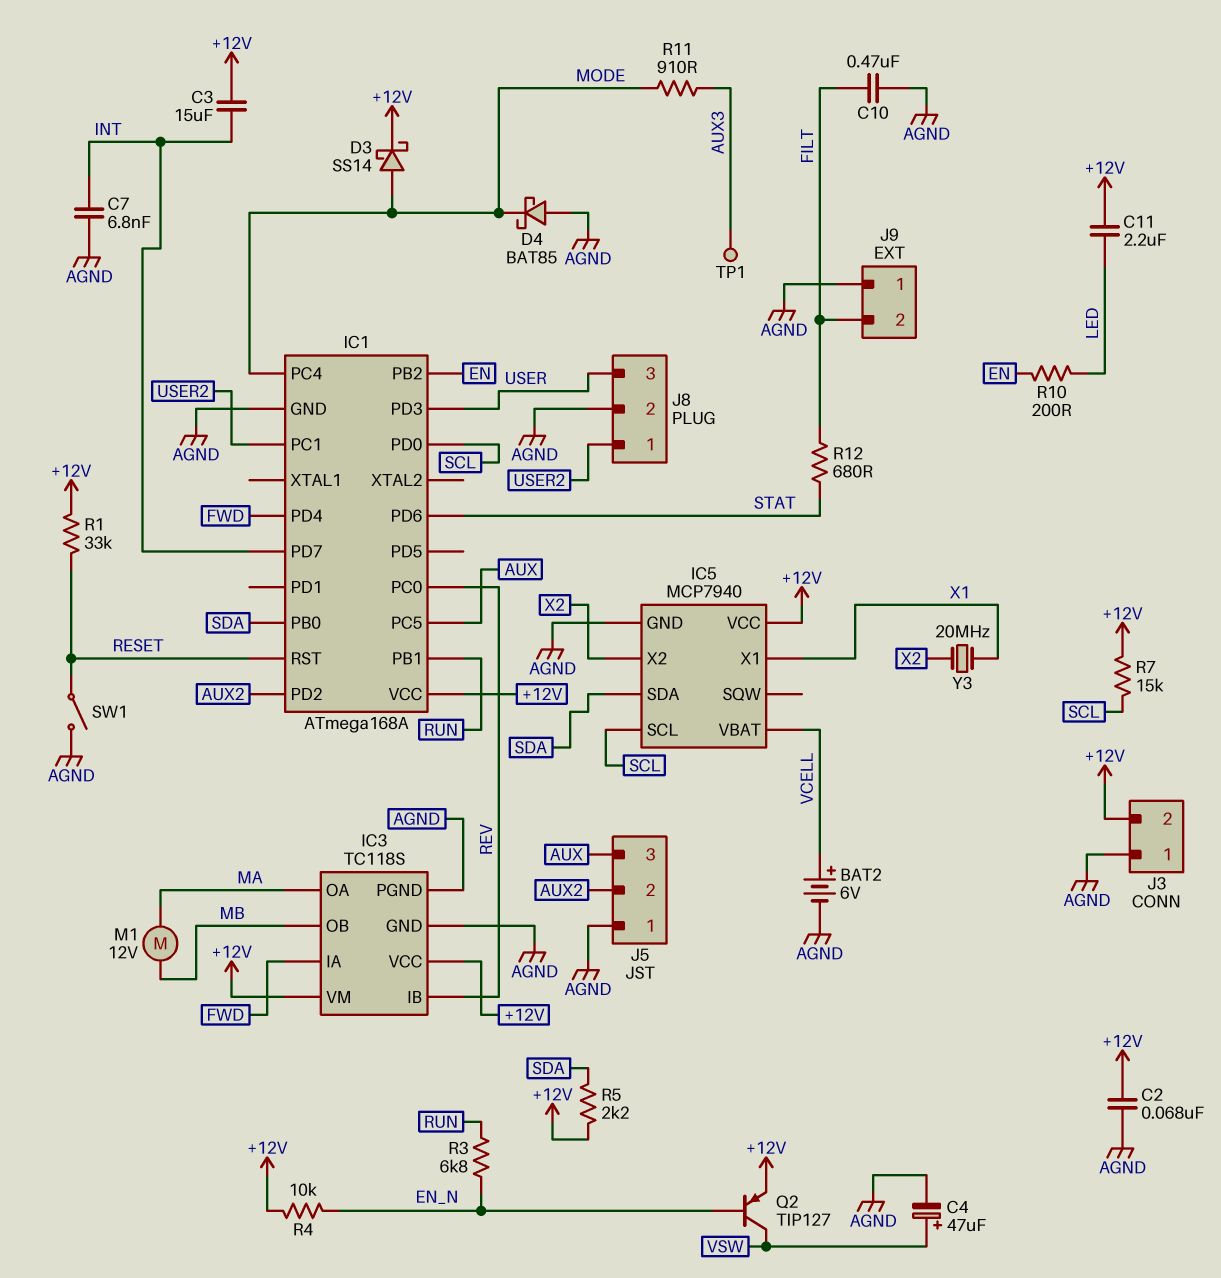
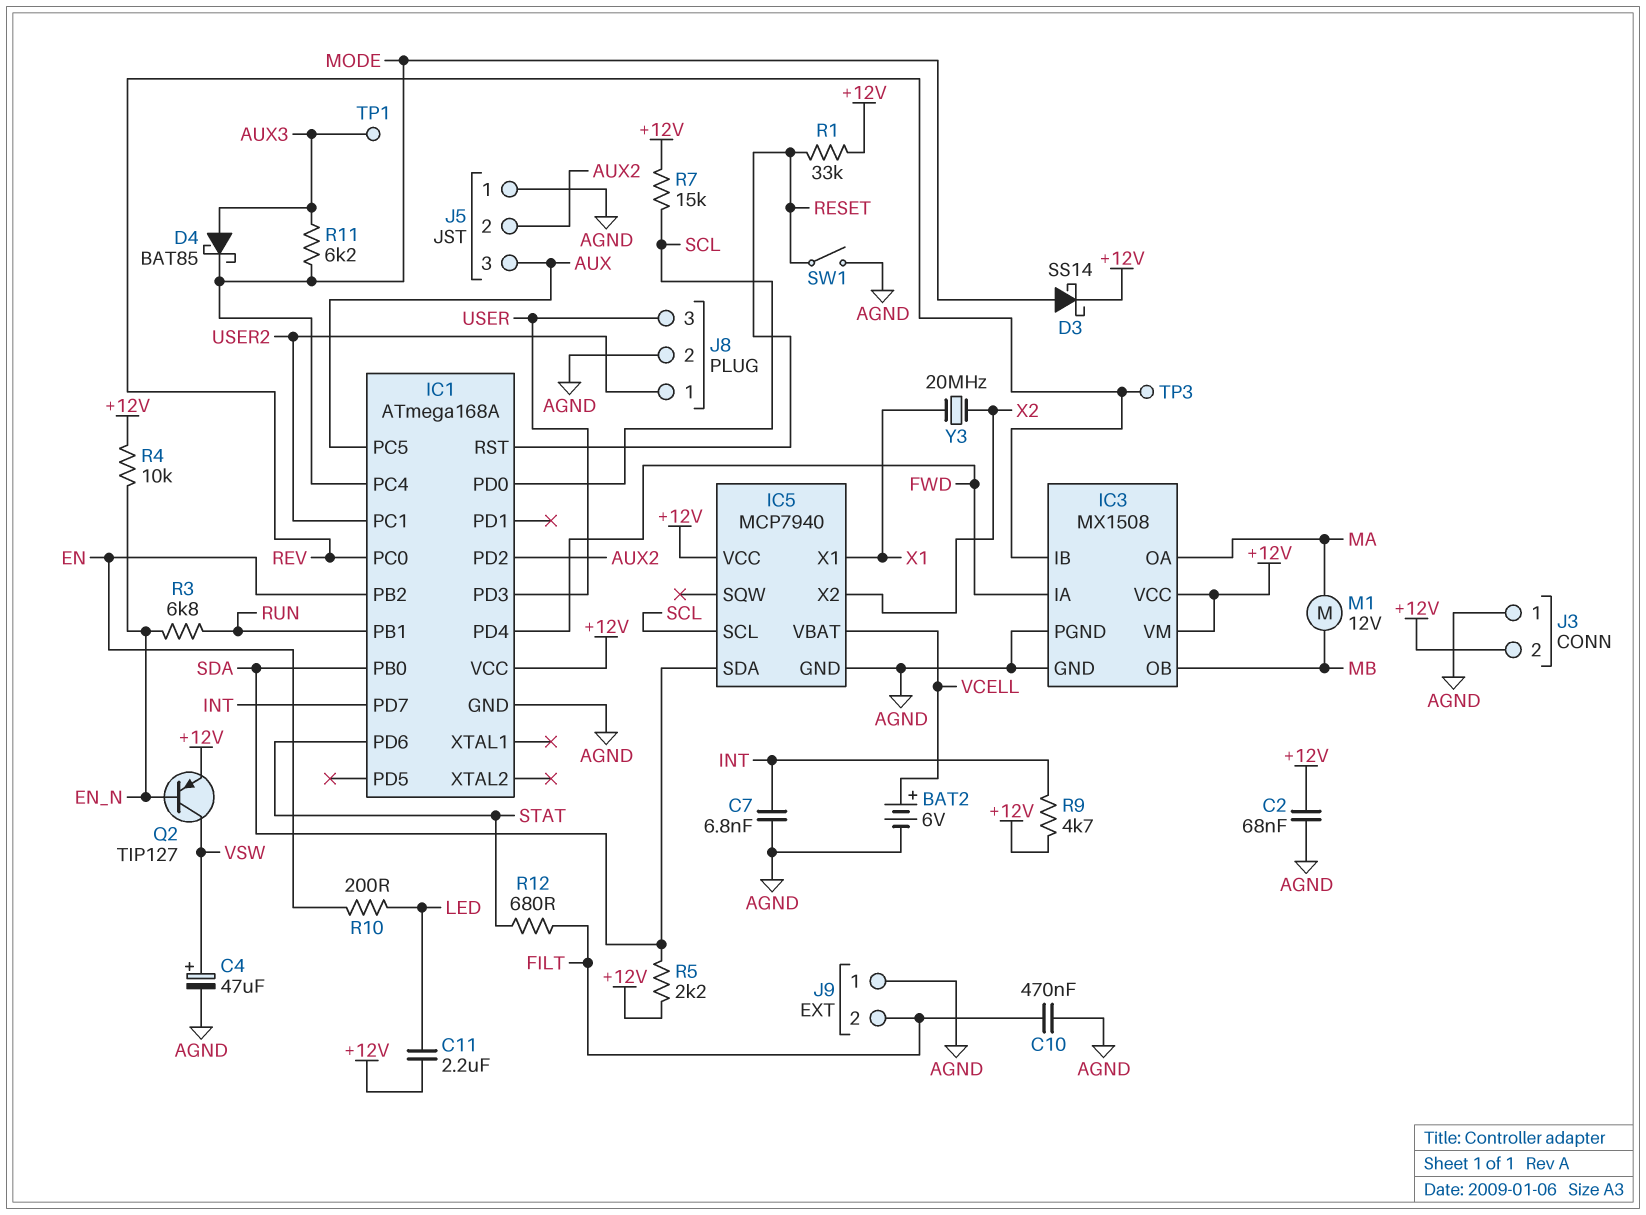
C3: 15uF (+12V, INT) -> none
D4: schottky BAT85 (A AGND, K MODE) -> schottky BAT85 (A AUX3, K MODE)
IC3: TC118S -> MX1508
R9: none -> 4.7k (+12V, INT)
R11: 910 (AUX3, MODE) -> 6.2k (AUX3, MODE)
TP3: none -> test point (REV)

